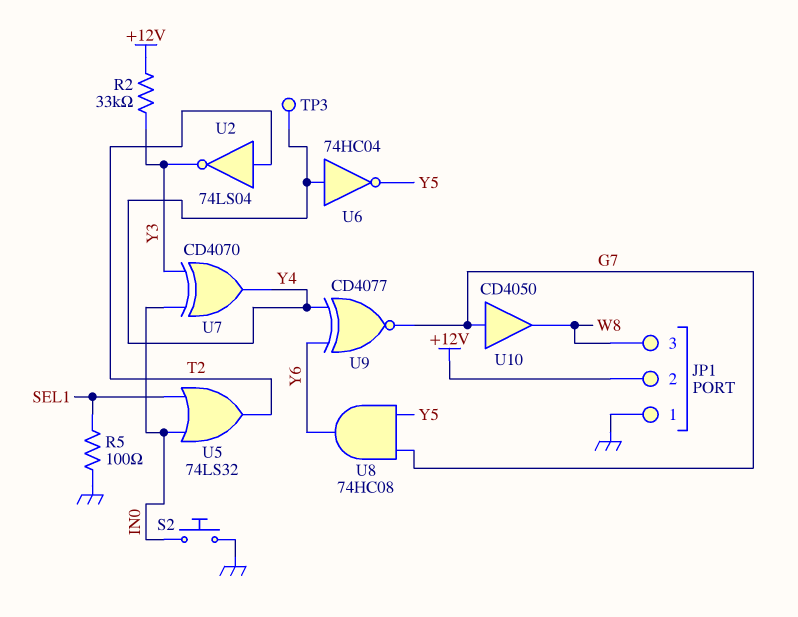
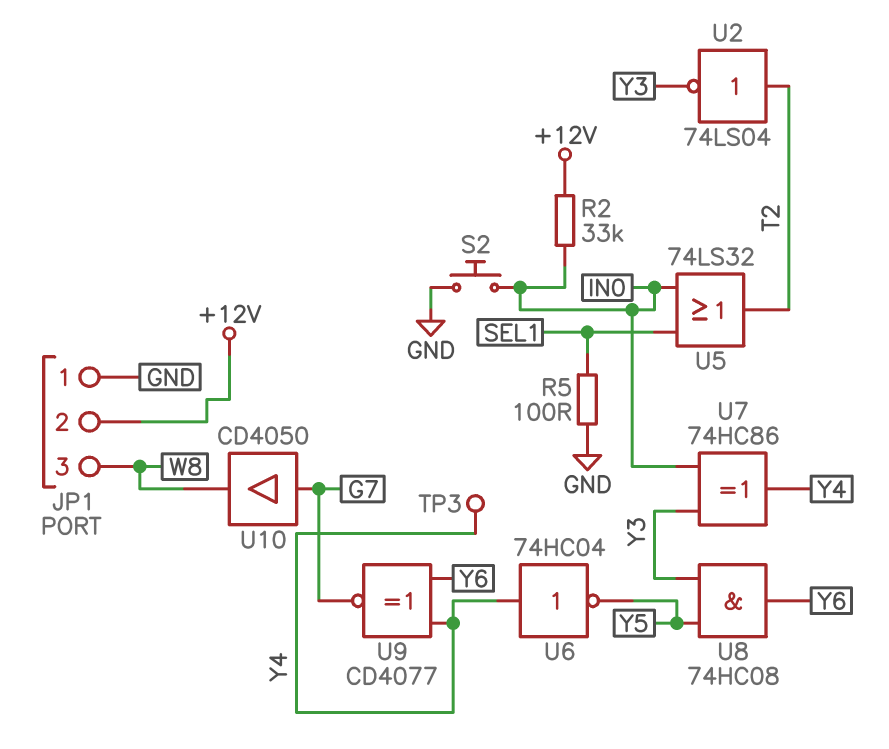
R2: 33k (+12V, Y3) -> 33k (+12V, IN0)
U7: XOR CD4070 (in IN0, in Y3, out Y4) -> XOR 74HC86 (in IN0, in Y3, out Y4)
U8: AND 74HC08 (in G7, in Y5, out Y6) -> AND 74HC08 (in Y3, in Y5, out Y6)

